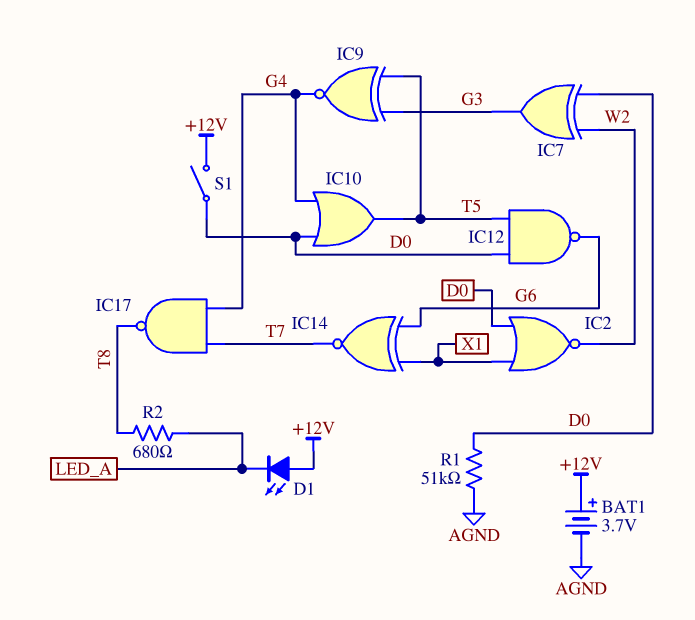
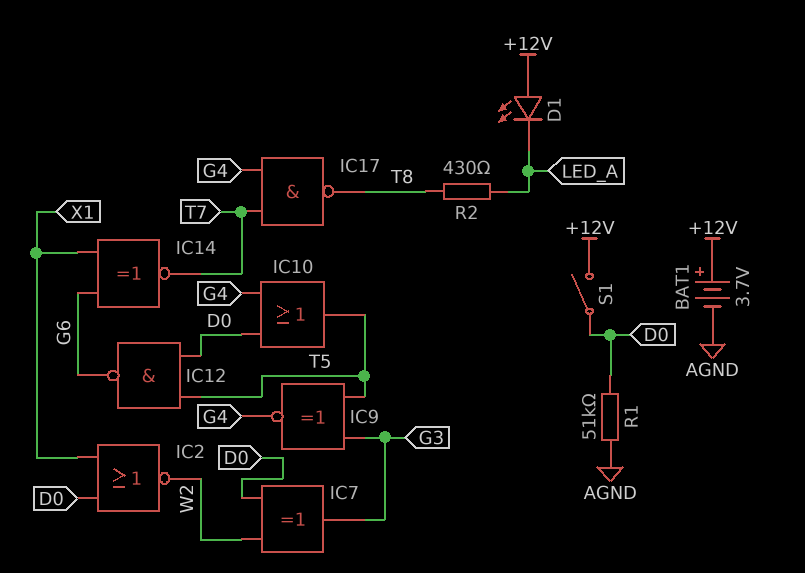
R2: 680 (LED_A, T8) -> 430 (LED_A, T8)

